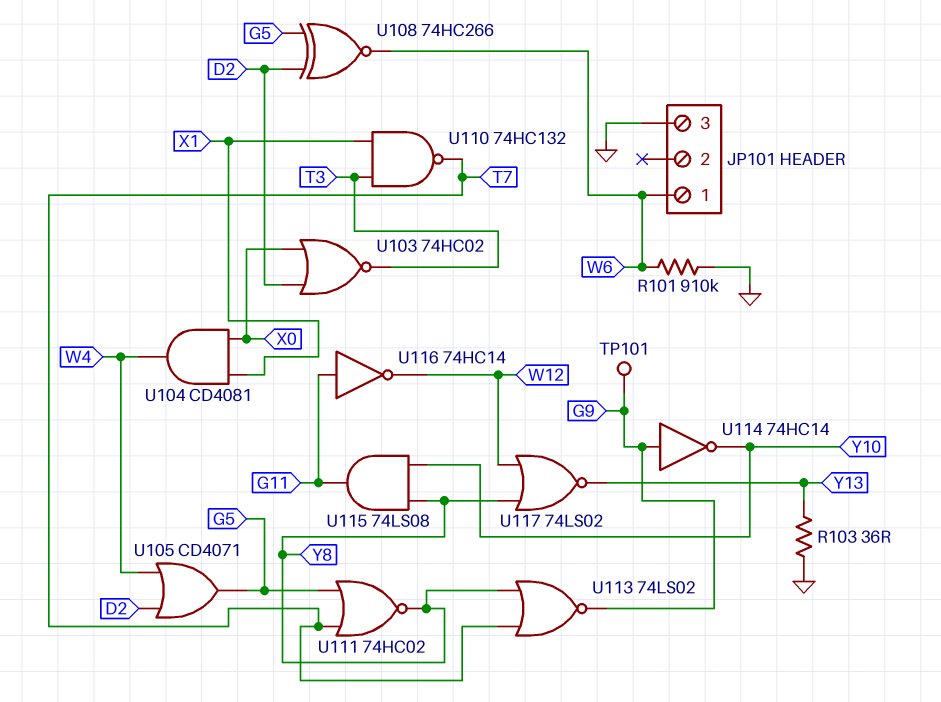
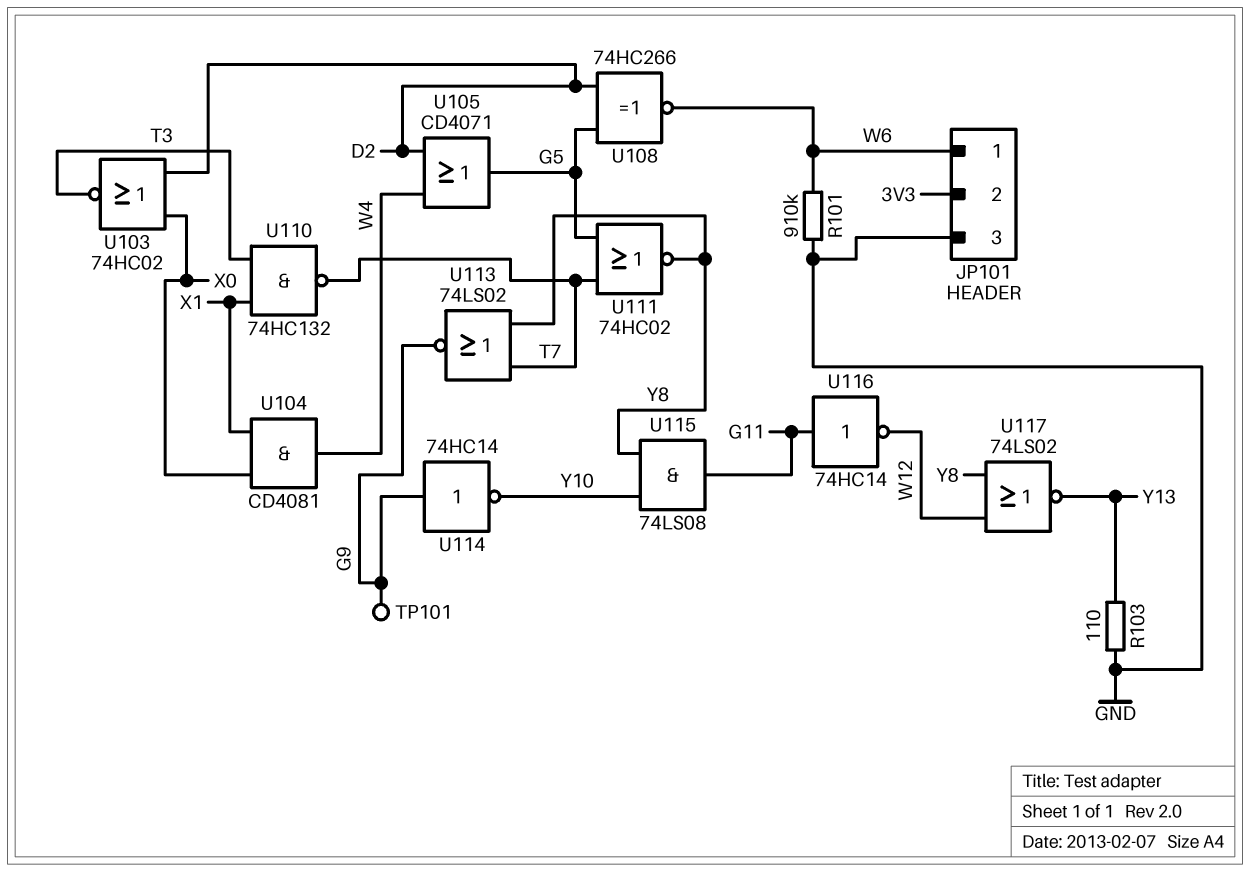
JP101 pin 2: none -> 3V3
R103: 36 (GND, Y13) -> 110 (GND, Y13)

